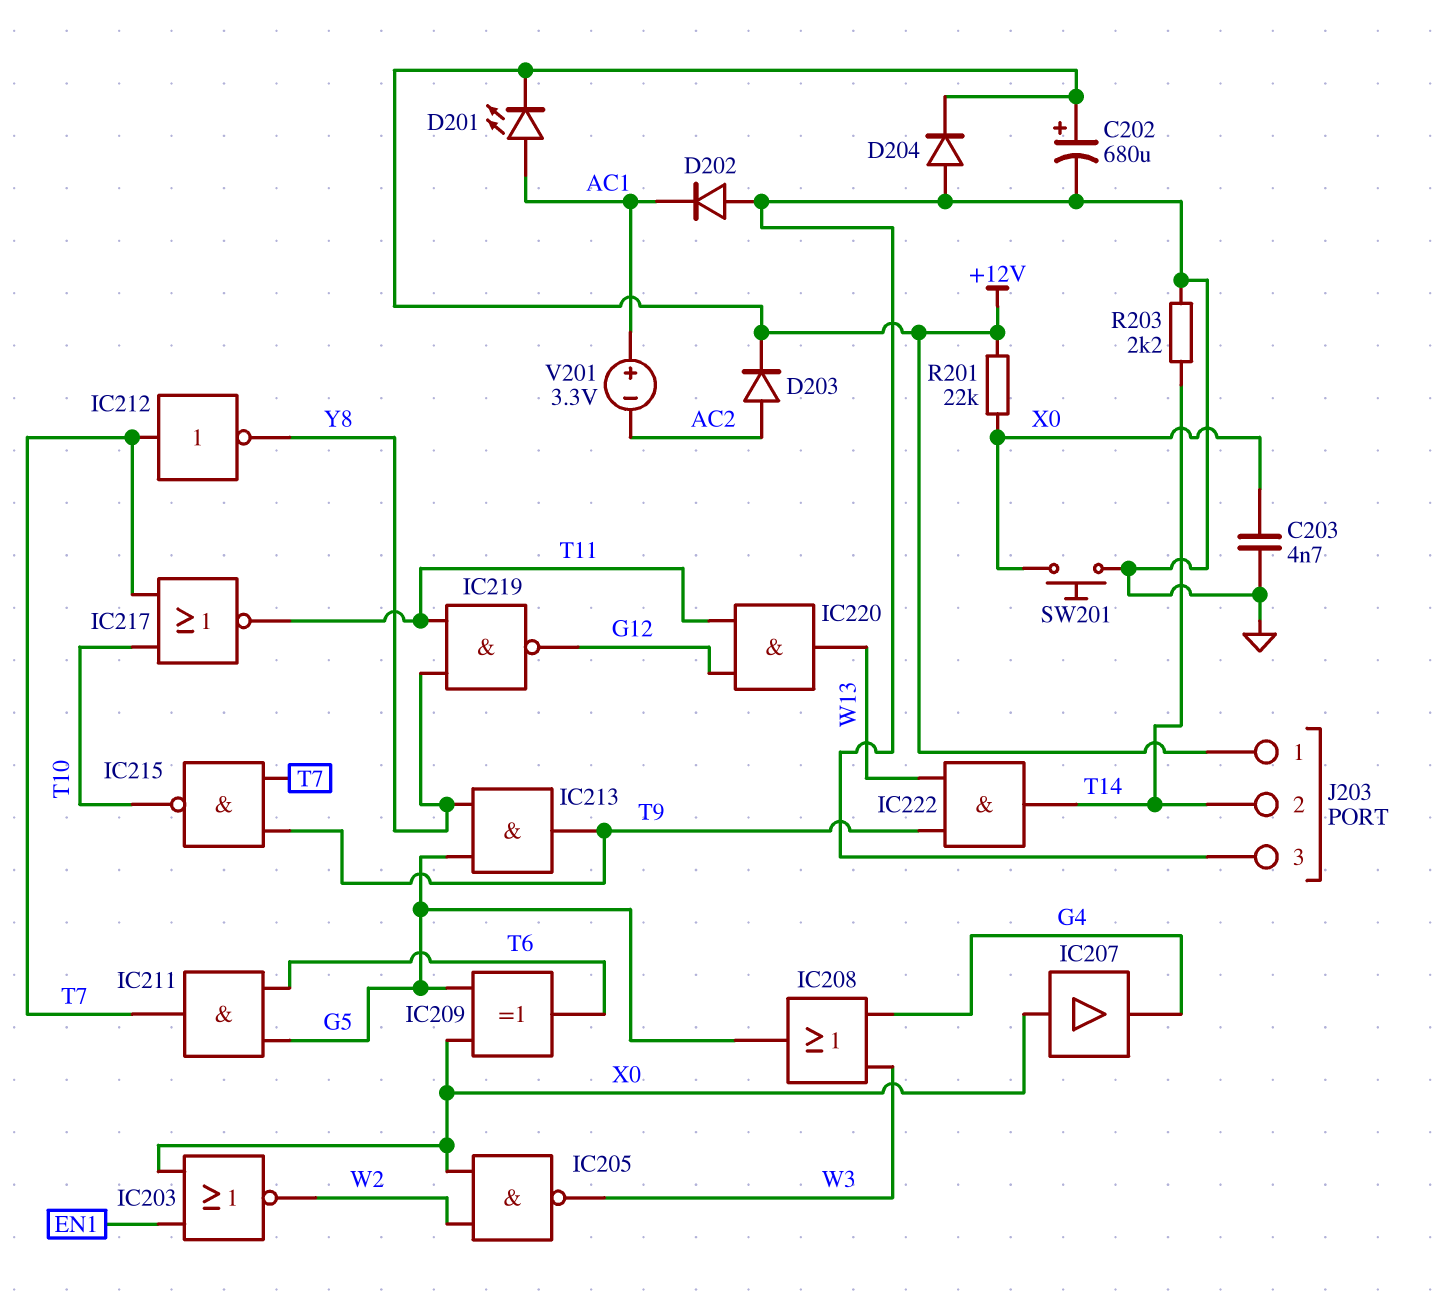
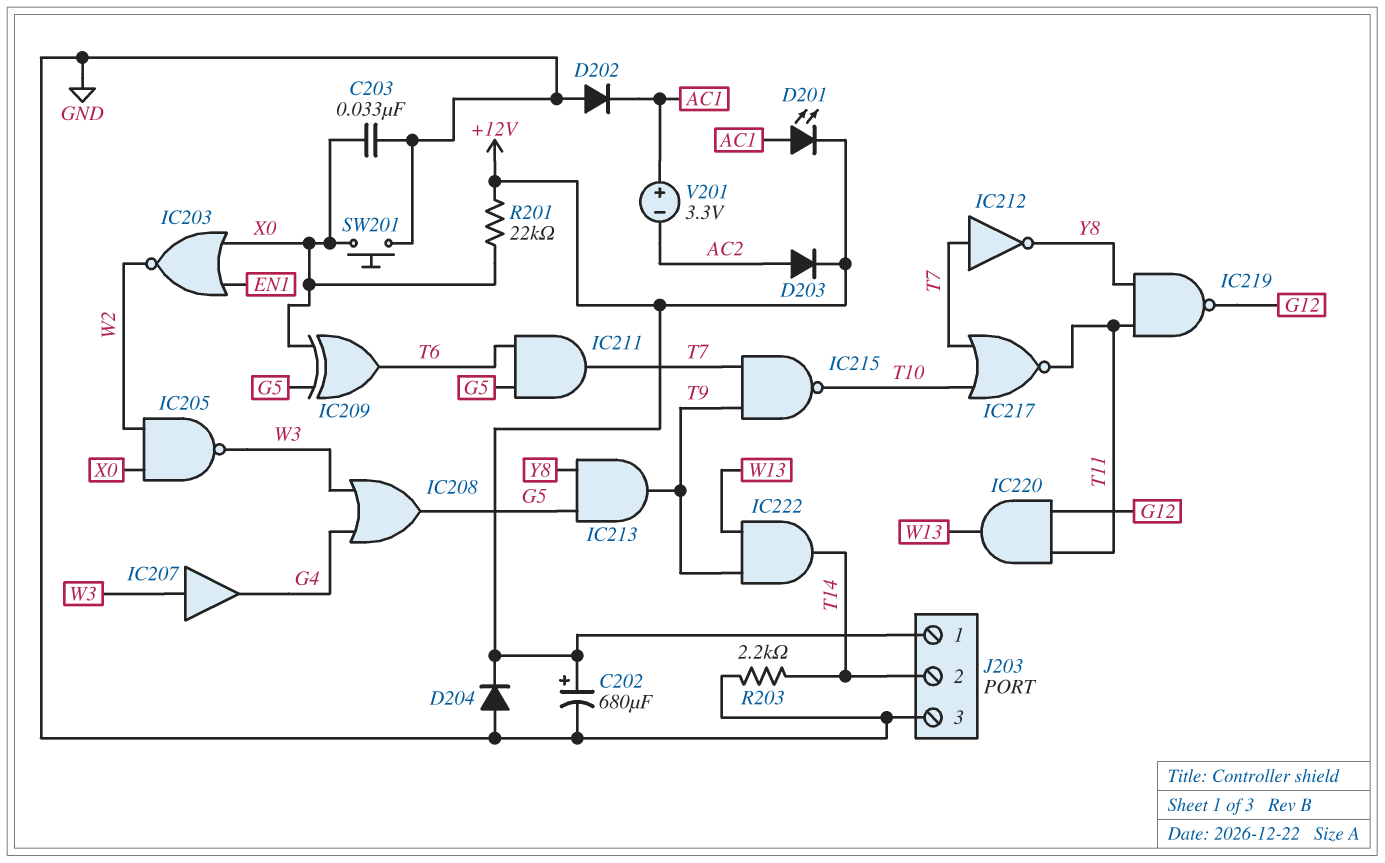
C203: 4.7nF (GND, X0) -> 33nF (GND, X0)
IC207: buffer (in X0, out G4) -> buffer (in W3, out G4)

